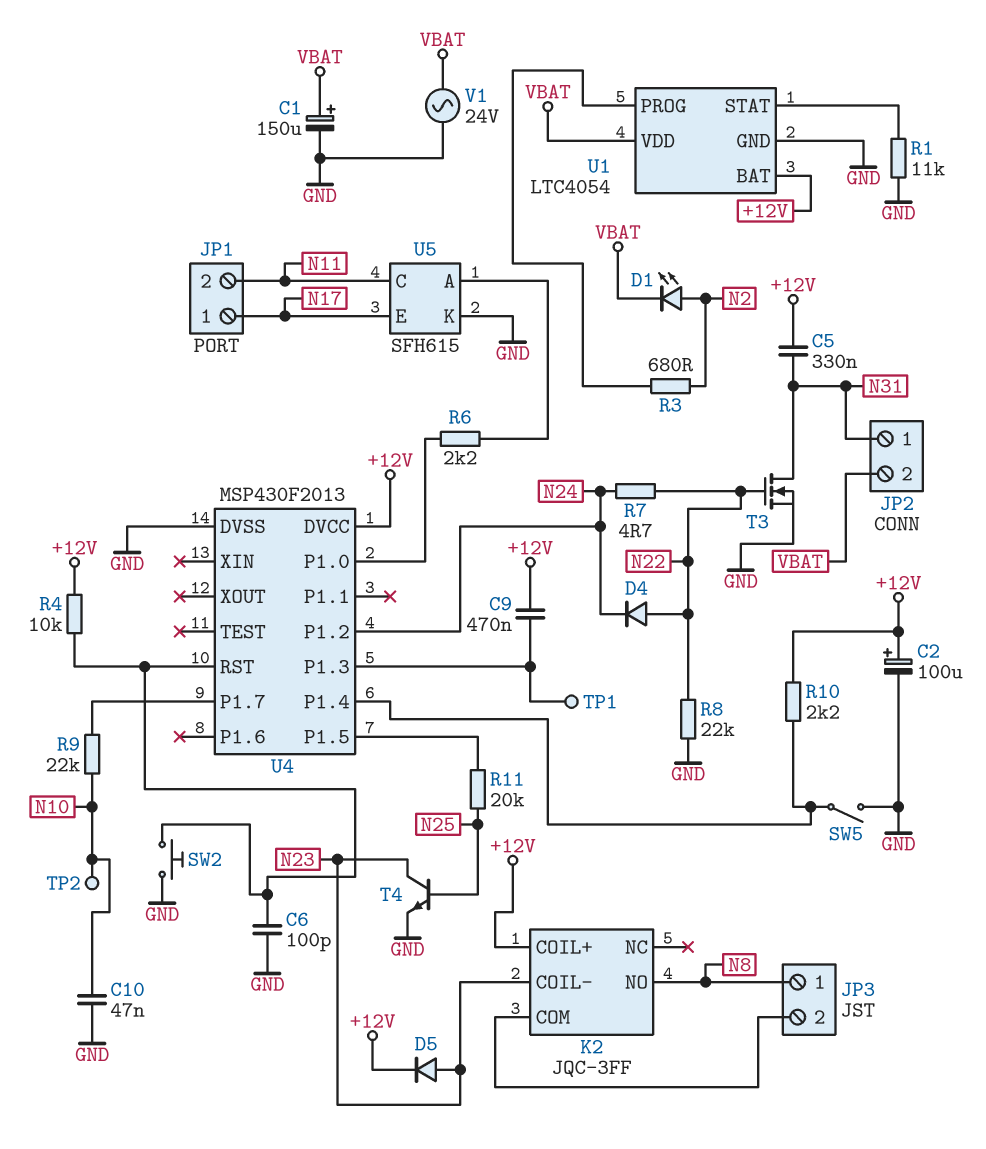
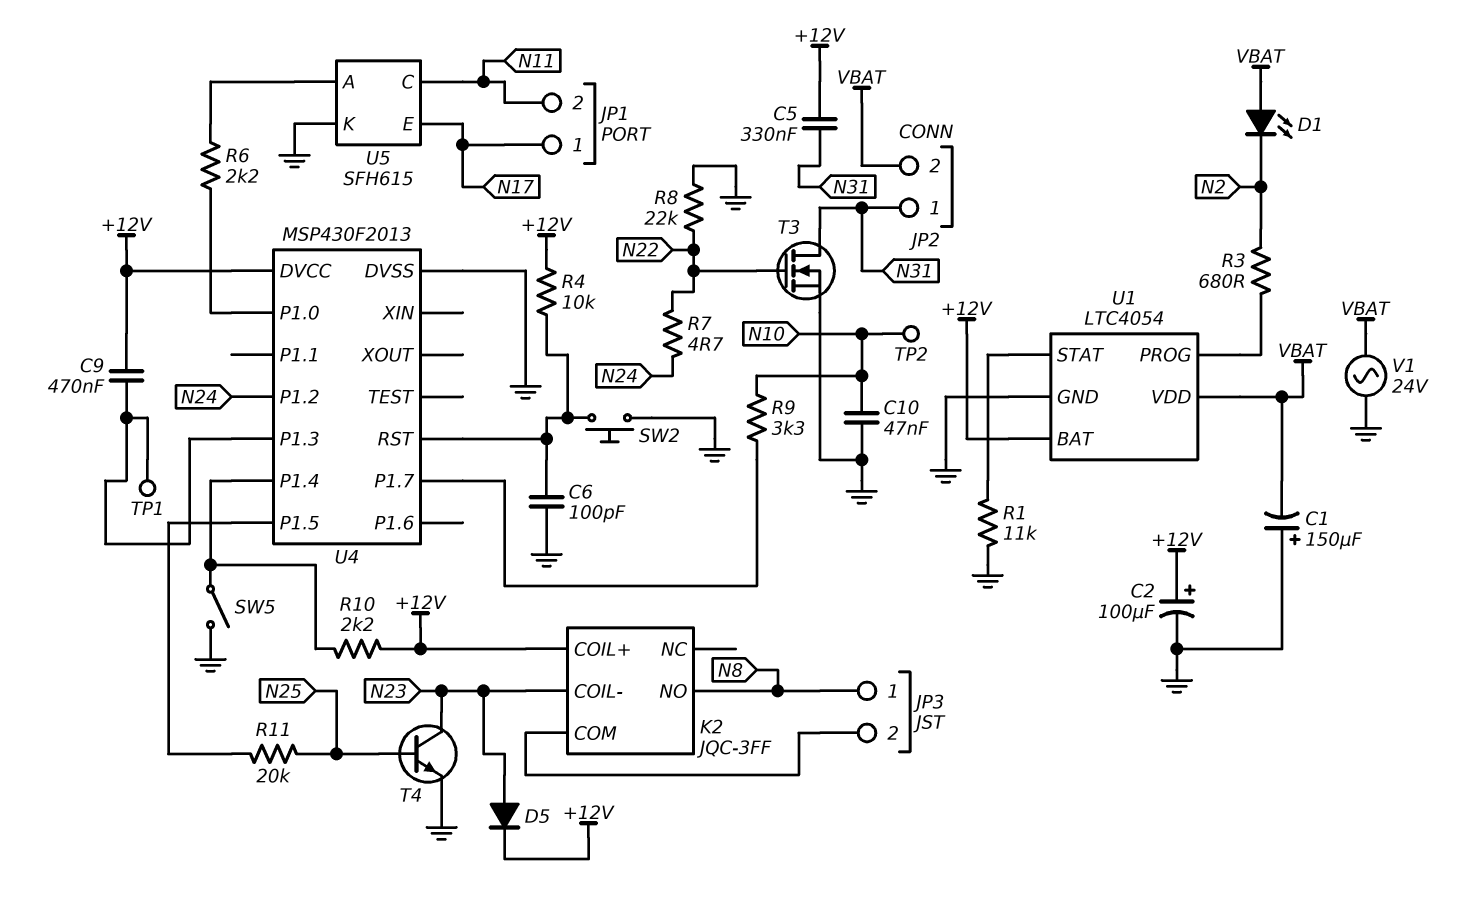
C1: 150uF (plus VBAT, minus GND) -> 150uF (plus GND, minus VBAT)
D1: LED (A N2, K VBAT) -> LED (A VBAT, K N2)
D4: diode (A N22, K N24) -> none
R9: 22k (N10, U4/P1.7) -> 3.3k (N10, U4/P1.7)

